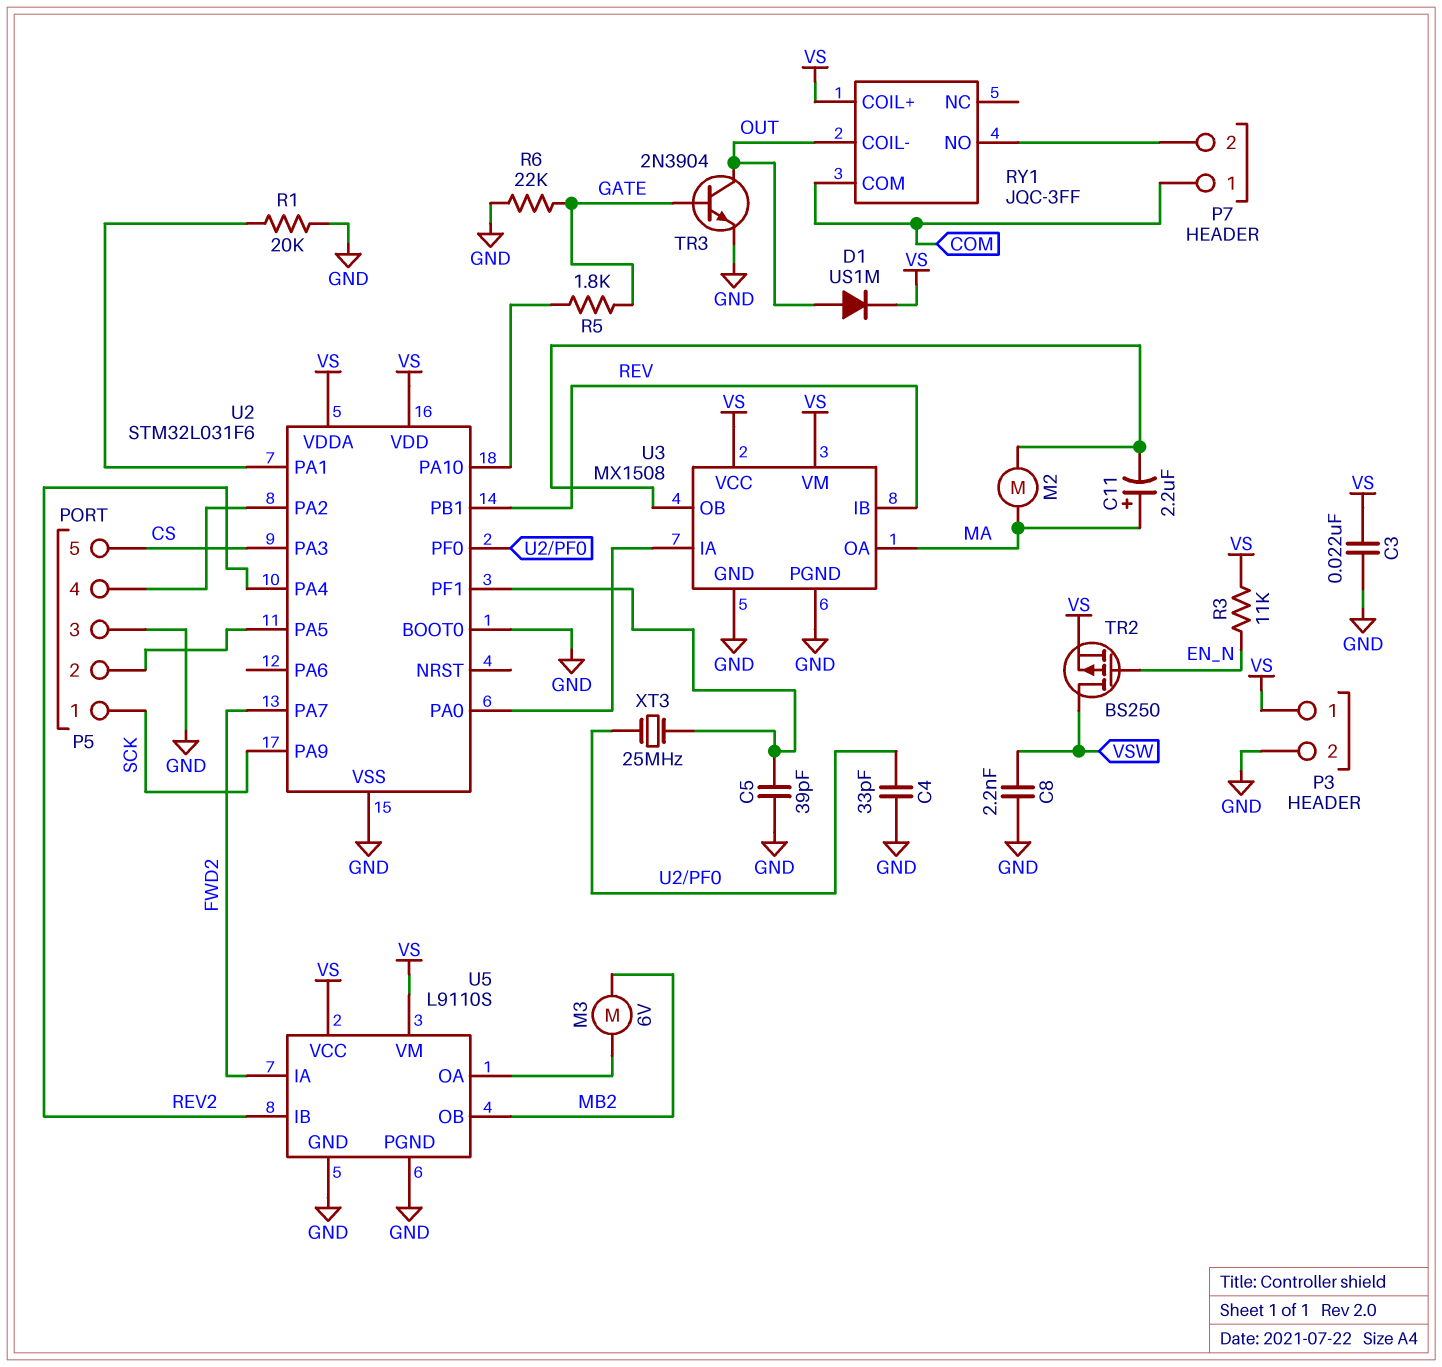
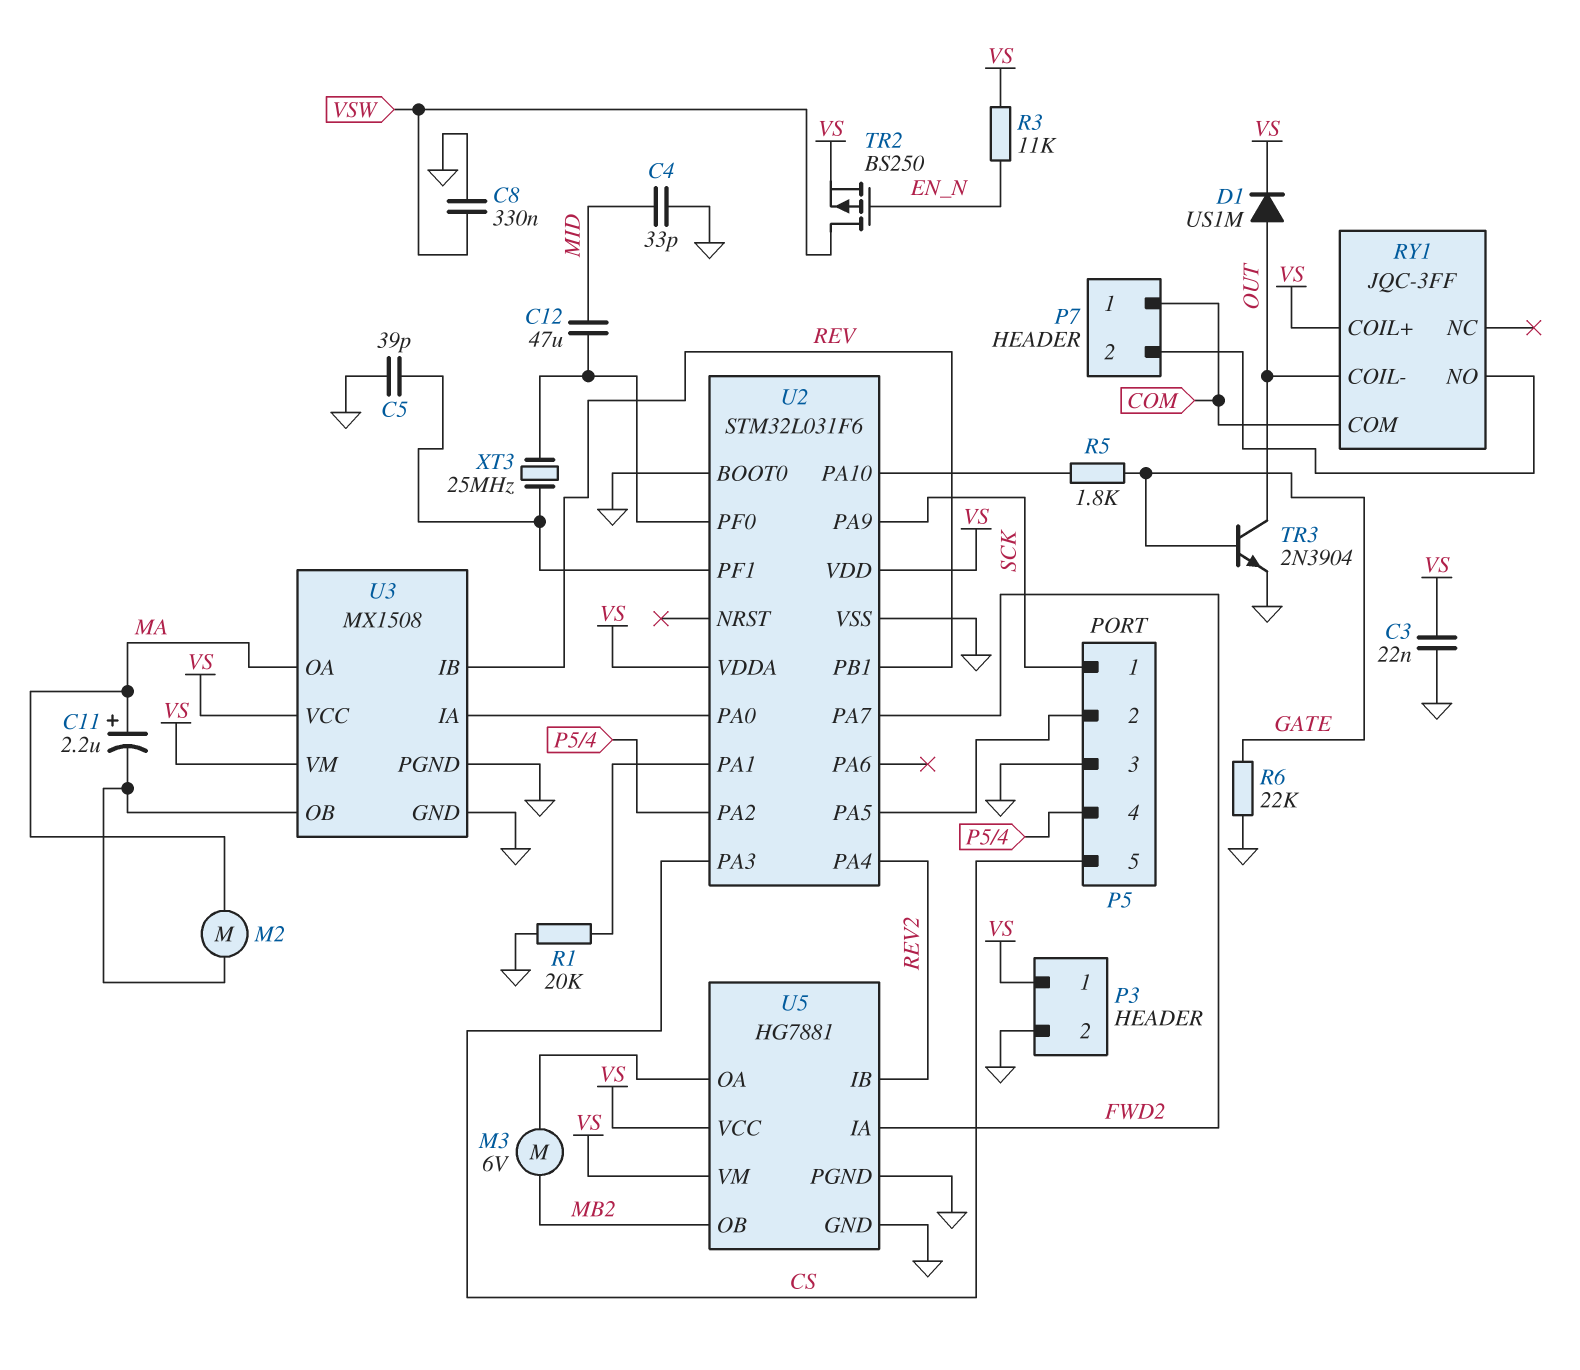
C4: 33pF (GND, U2/PF0) -> 33pF (GND, MID)
C8: 2.2nF (GND, VSW) -> 330nF (GND, VSW)
C12: none -> 47uF (MID, U2/PF0)
U5: L9110S -> HG7881

